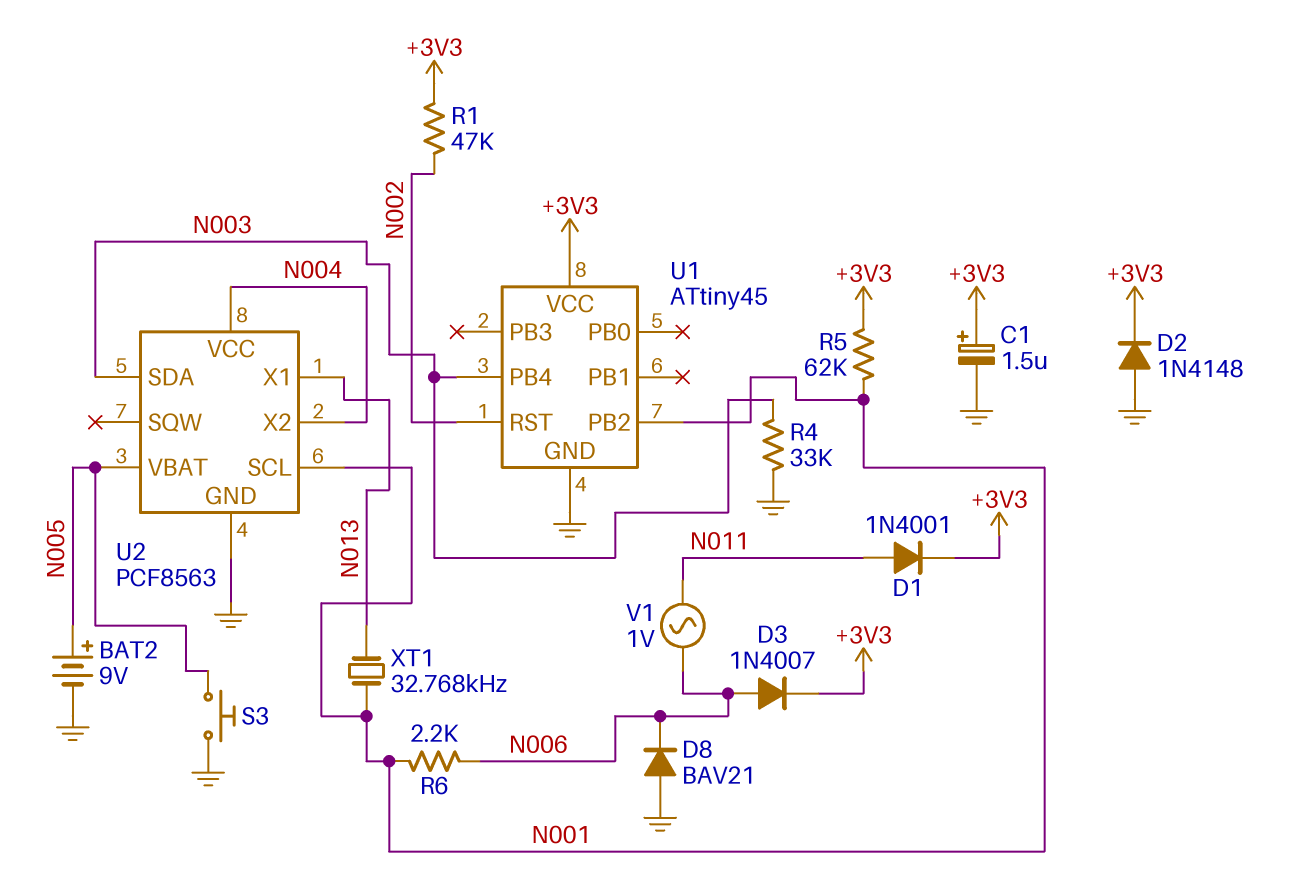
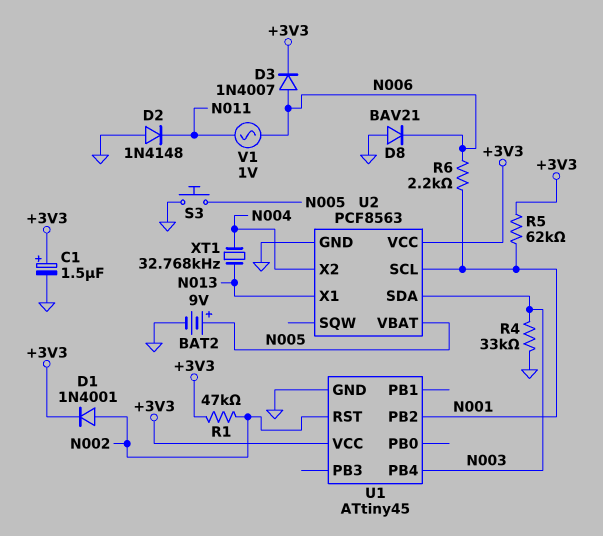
D1: diode 1N4001 (A N011, K +3V3) -> diode 1N4001 (A N002, K +3V3)
D2: diode 1N4148 (A GND, K +3V3) -> diode 1N4148 (A GND, K N011)
U2 pin VCC: N004 -> +3V3
XT1: 32.768kHz (N001, N013) -> 32.768kHz (N004, N013)

